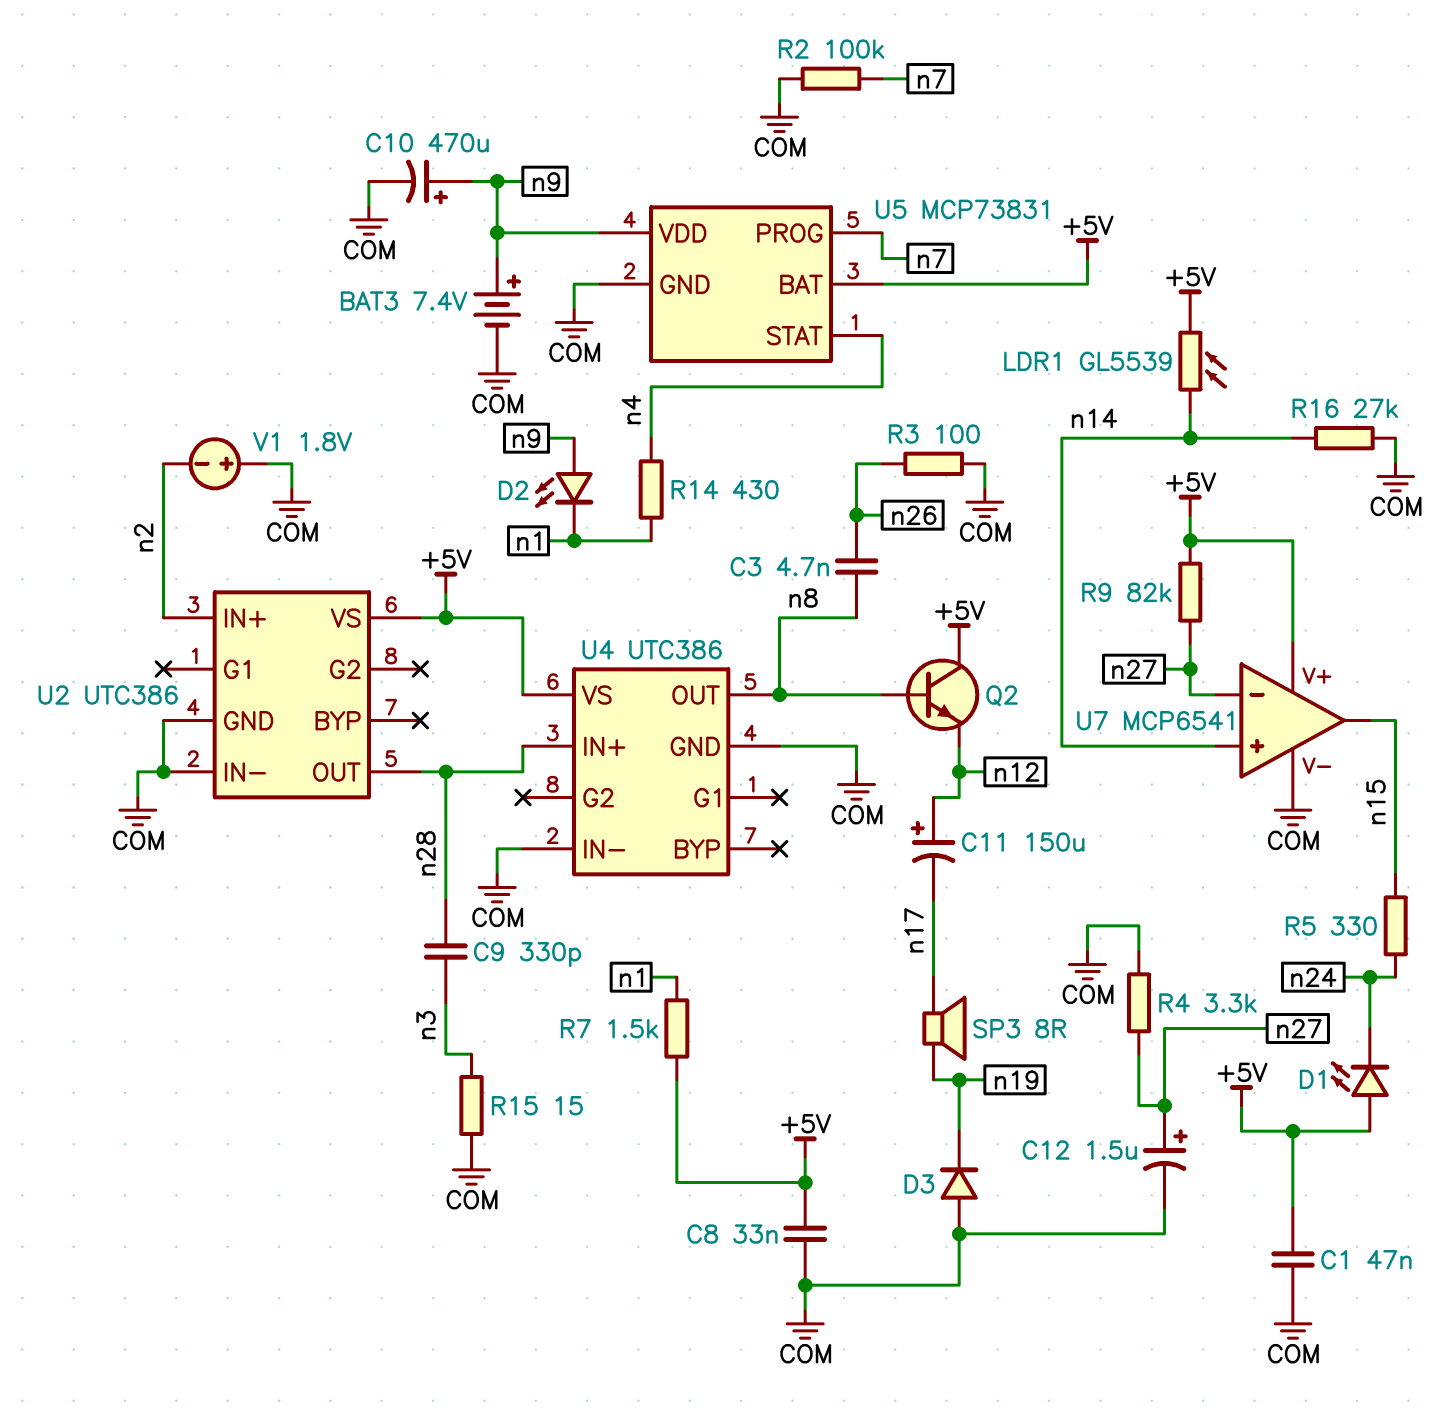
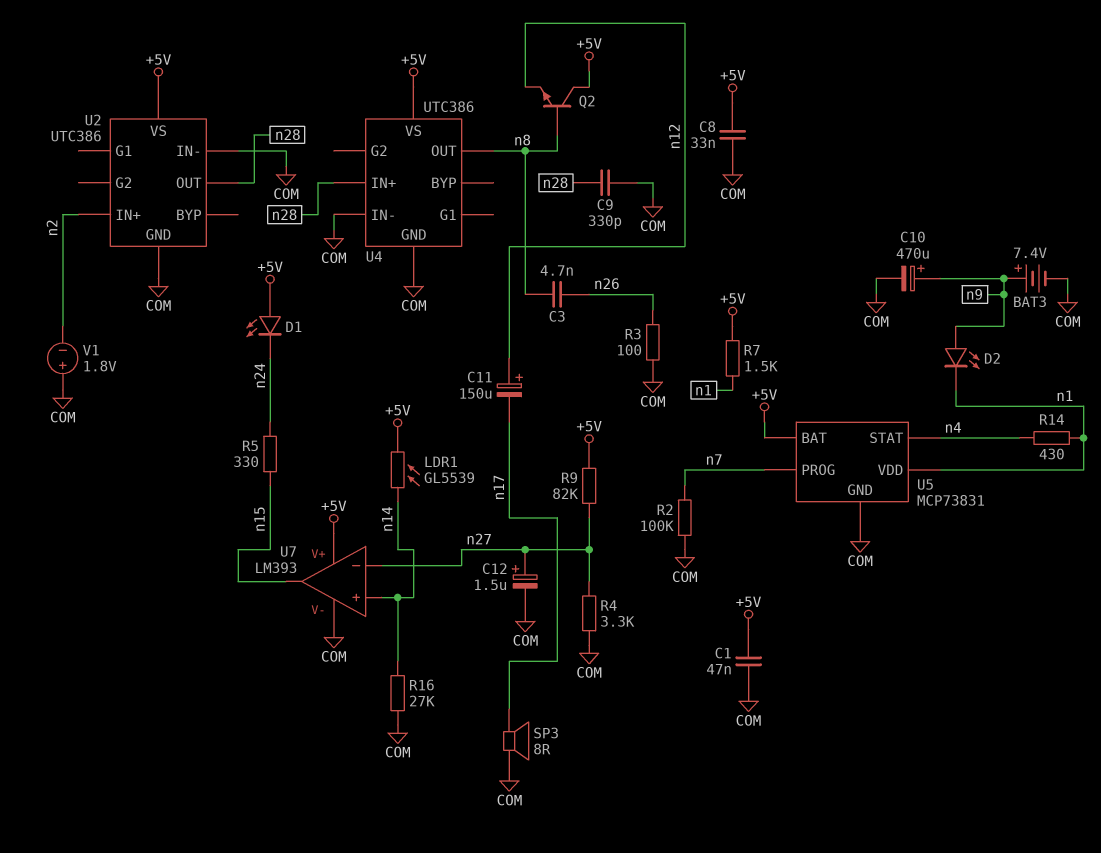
C9: 330pF (n3, n28) -> 330pF (COM, n28)
D3: diode (A COM, K n19) -> none
R15: 15 (COM, n3) -> none
SP3: speaker 8R (n17, n19) -> speaker 8R (COM, n17)
U5 pin VDD: n9 -> n1
U7: MCP6541 -> LM393

